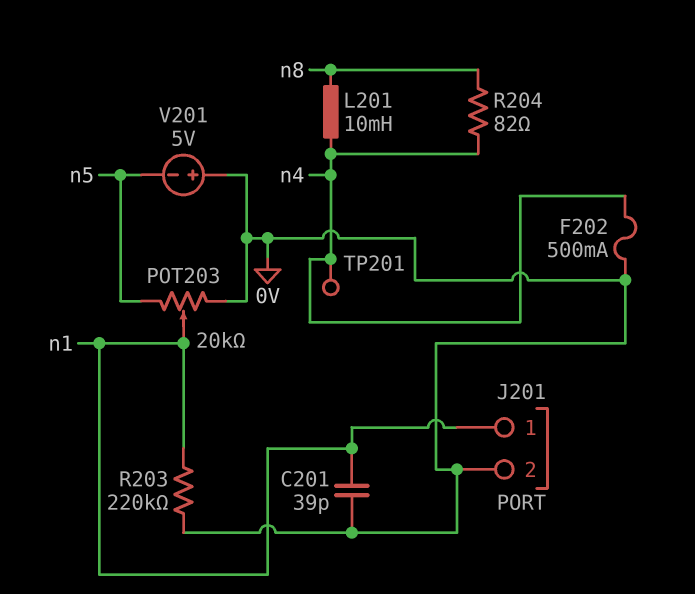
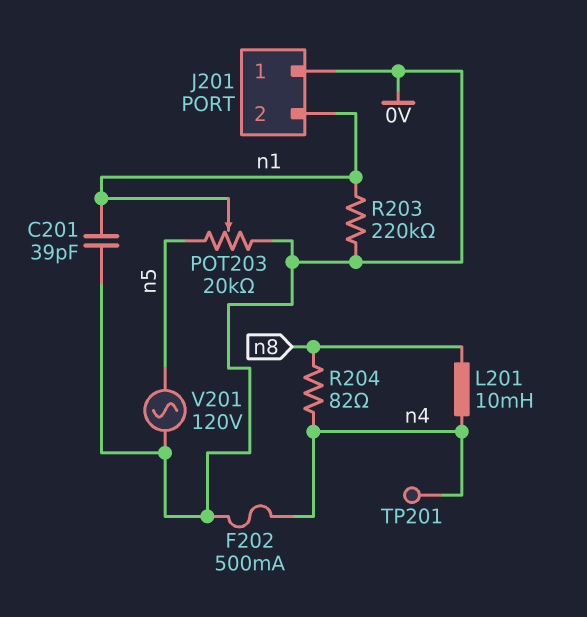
J201 pin 1: n1 -> 0V
J201 pin 2: 0V -> n1
V201: 5V (plus 0V, minus n5) -> AC 120V (0V, n5)

